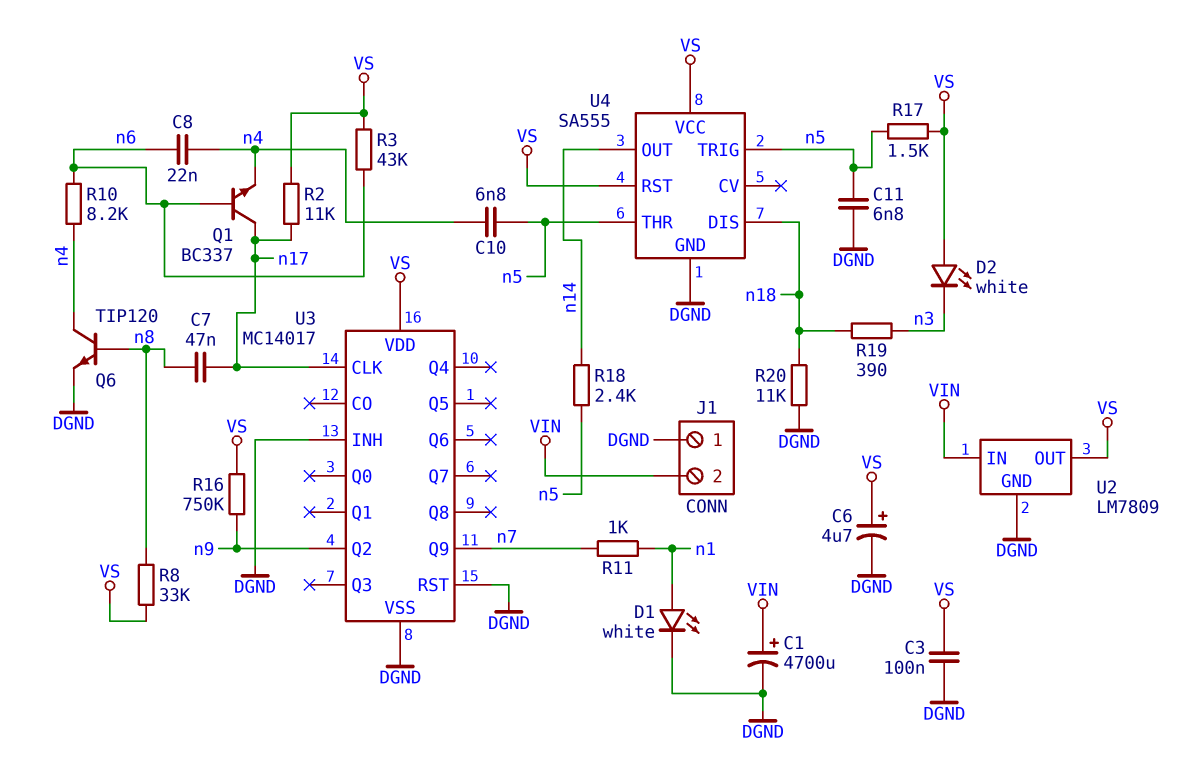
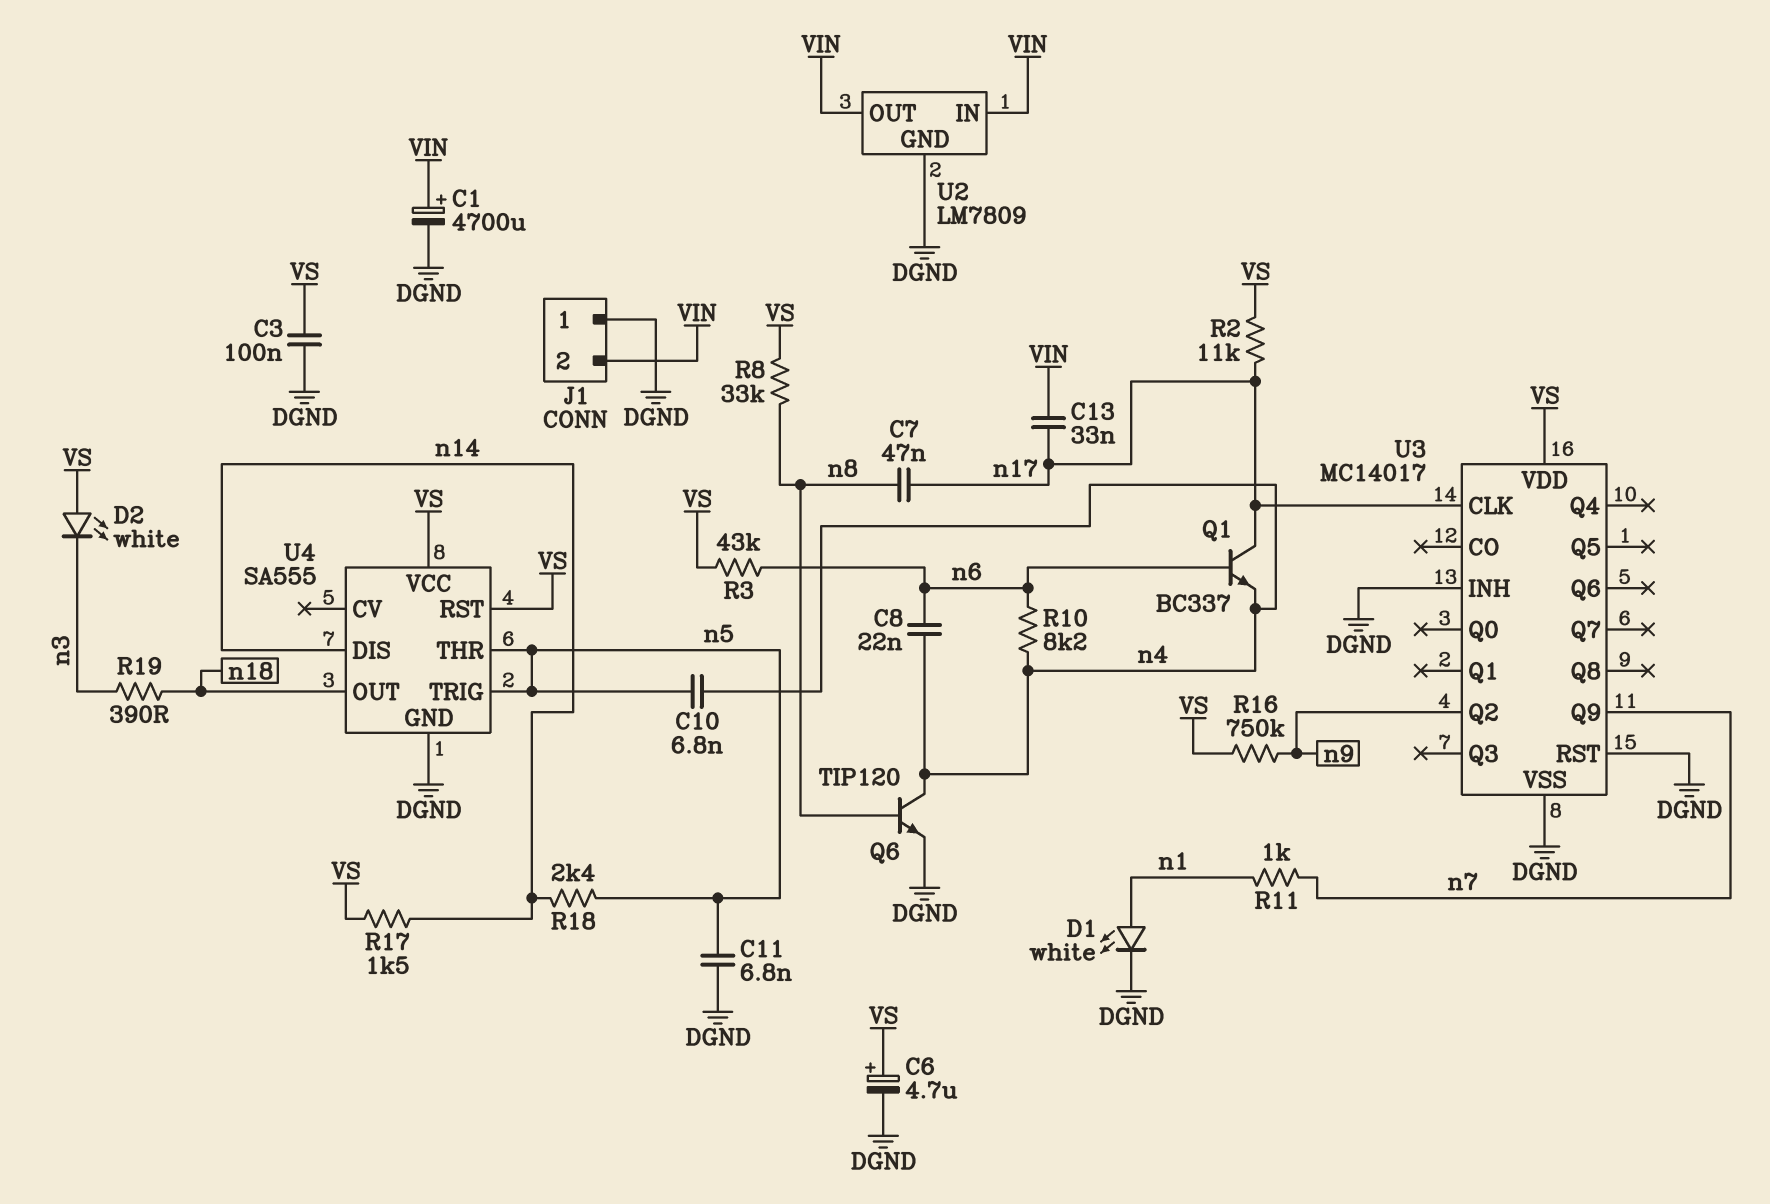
C13: none -> 33nF (VIN, n17)
R17: 1.5k (VS, n5) -> 1.5k (VS, n14)
R20: 11k (DGND, n18) -> none
U2 pin OUT: VS -> VIN
U4 pin DIS: n18 -> n14
U4 pin OUT: n14 -> n18

